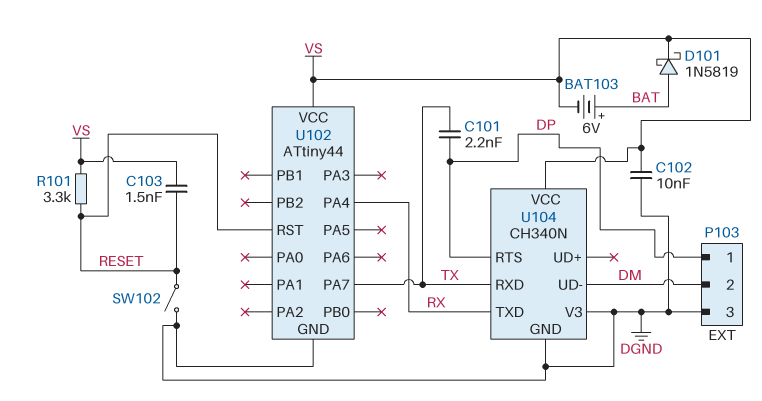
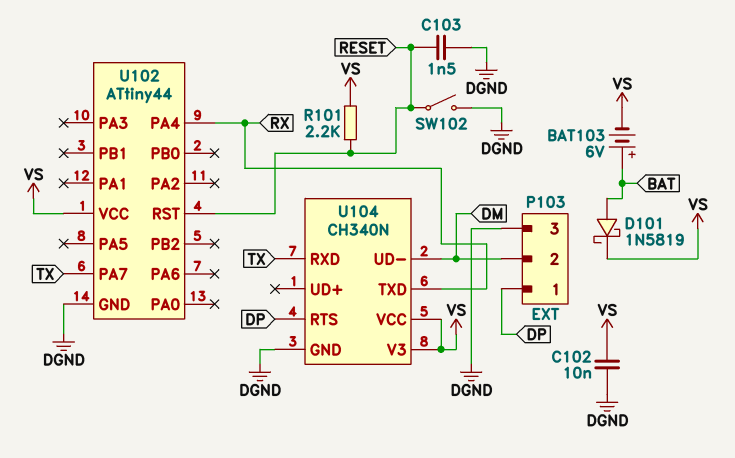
C101: 2.2nF (DP, TX) -> none
C103: 1.5nF (RESET, VS) -> 1.5nF (DGND, RESET)
R101: 3.3k (RESET, VS) -> 2.2k (RESET, VS)
U104 pin V3: DGND -> VS

